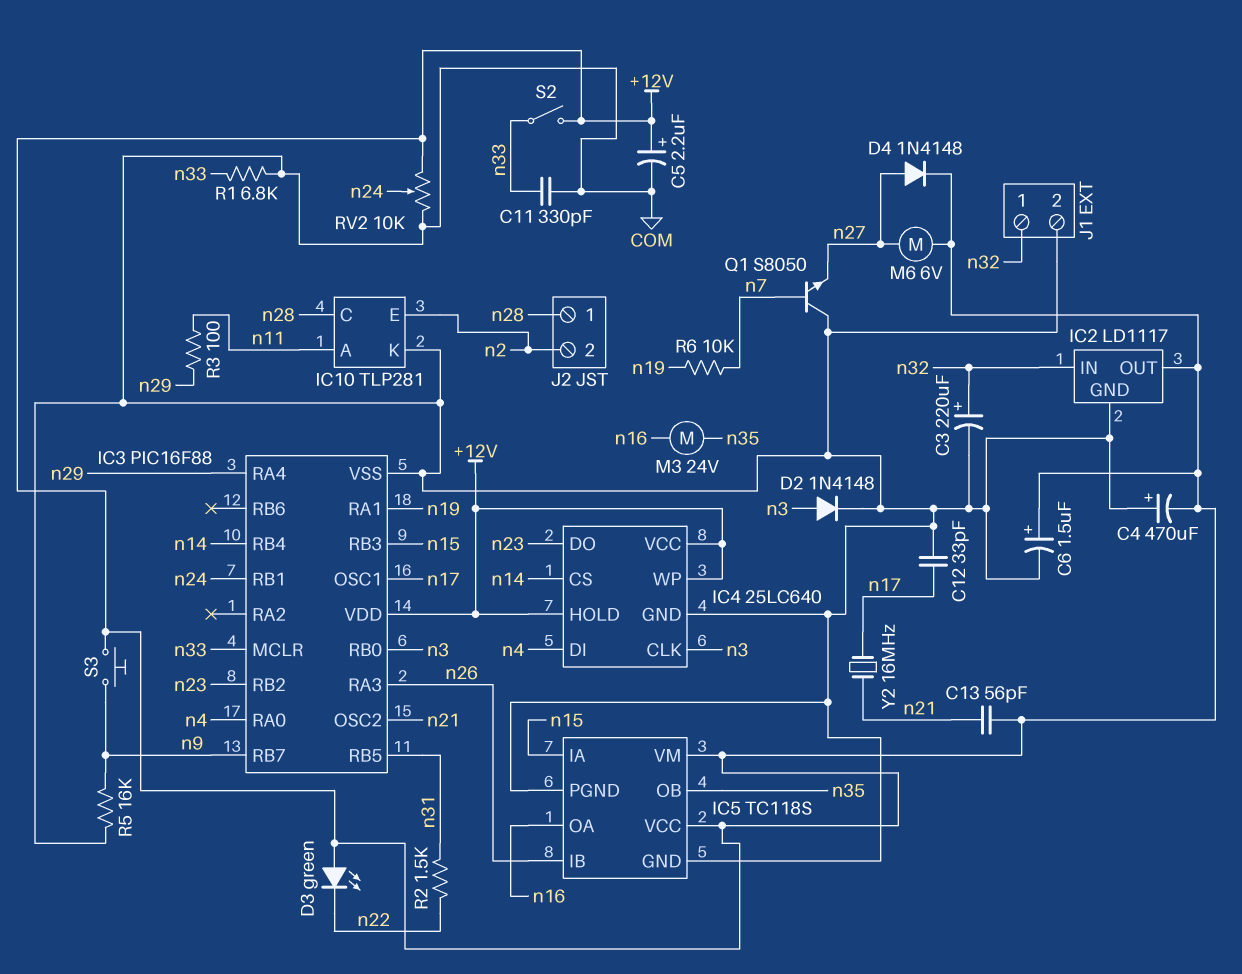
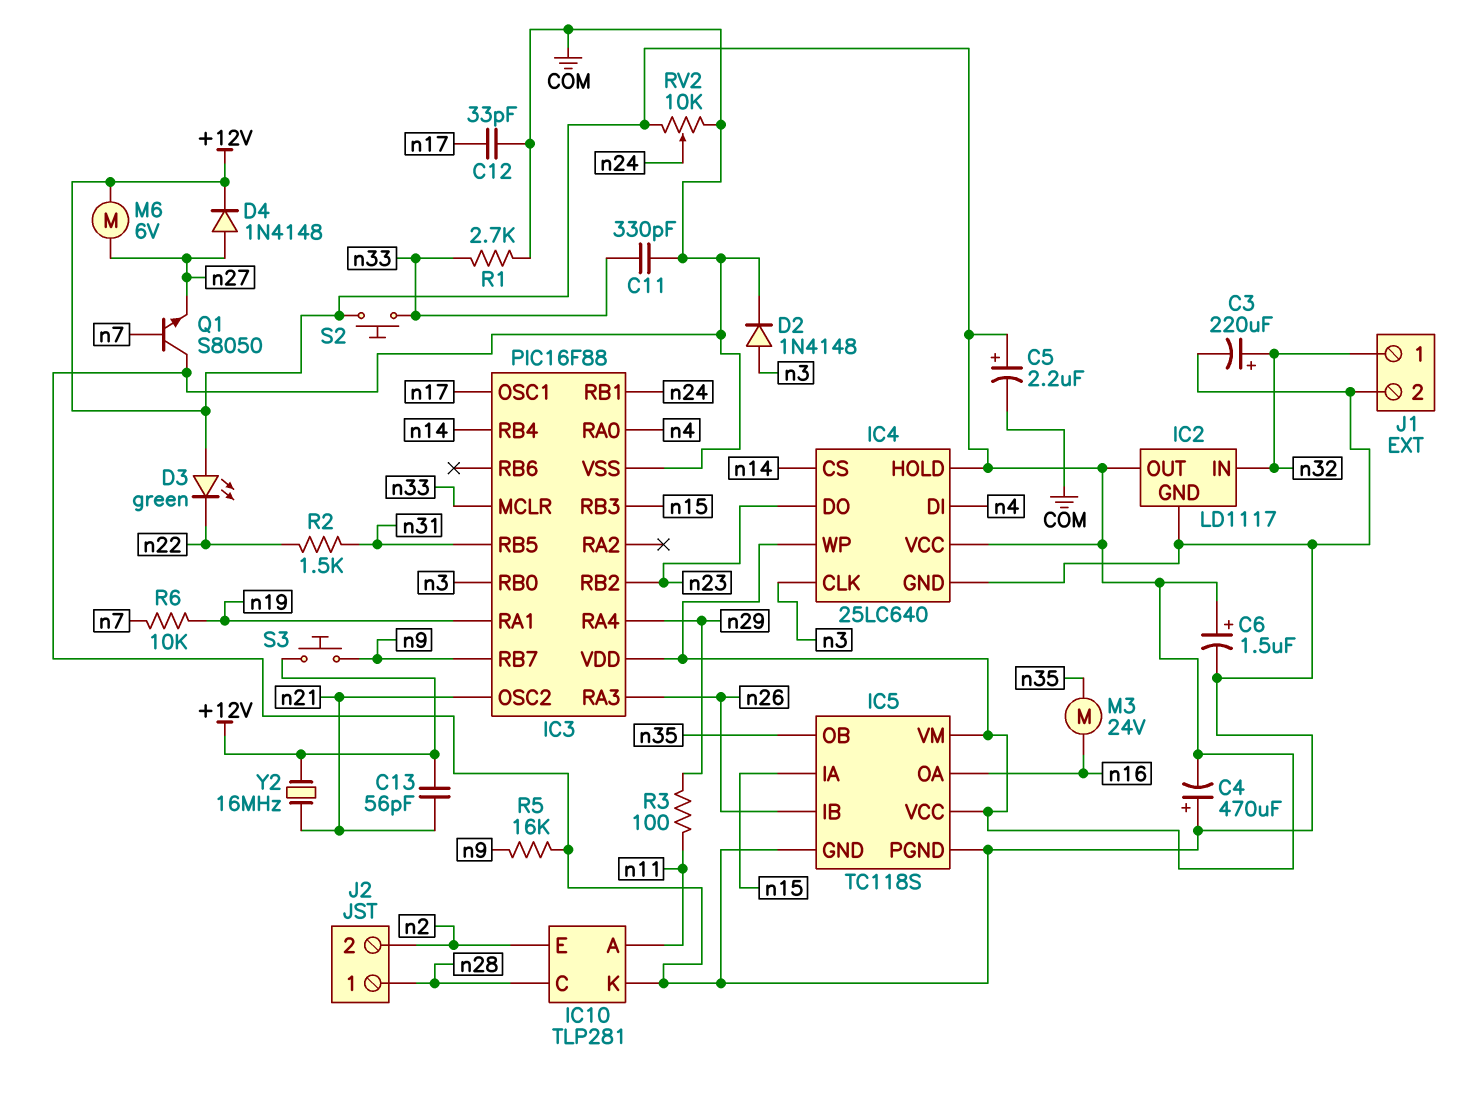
R1: 6.8k (COM, n33) -> 2.7k (COM, n33)
S2: switch (+12V, n33) -> button (+12V, n33)
Y2: 16MHz (n17, n21) -> 16MHz (+12V, n21)

